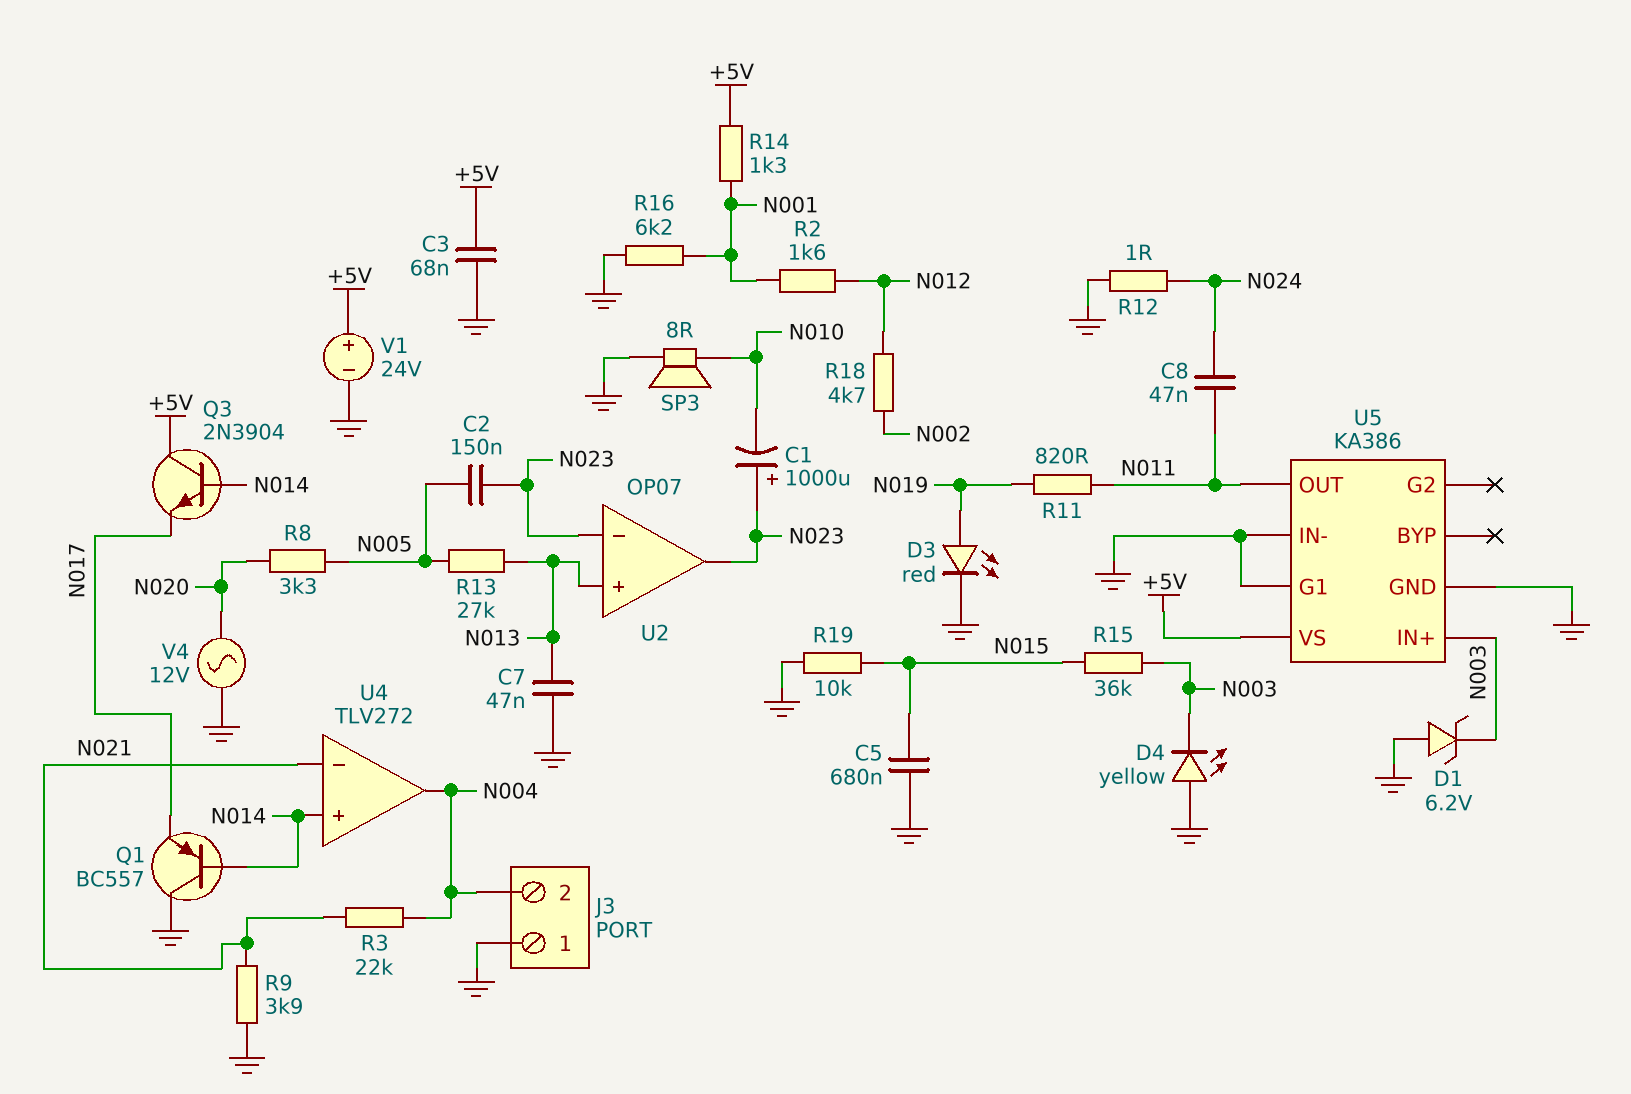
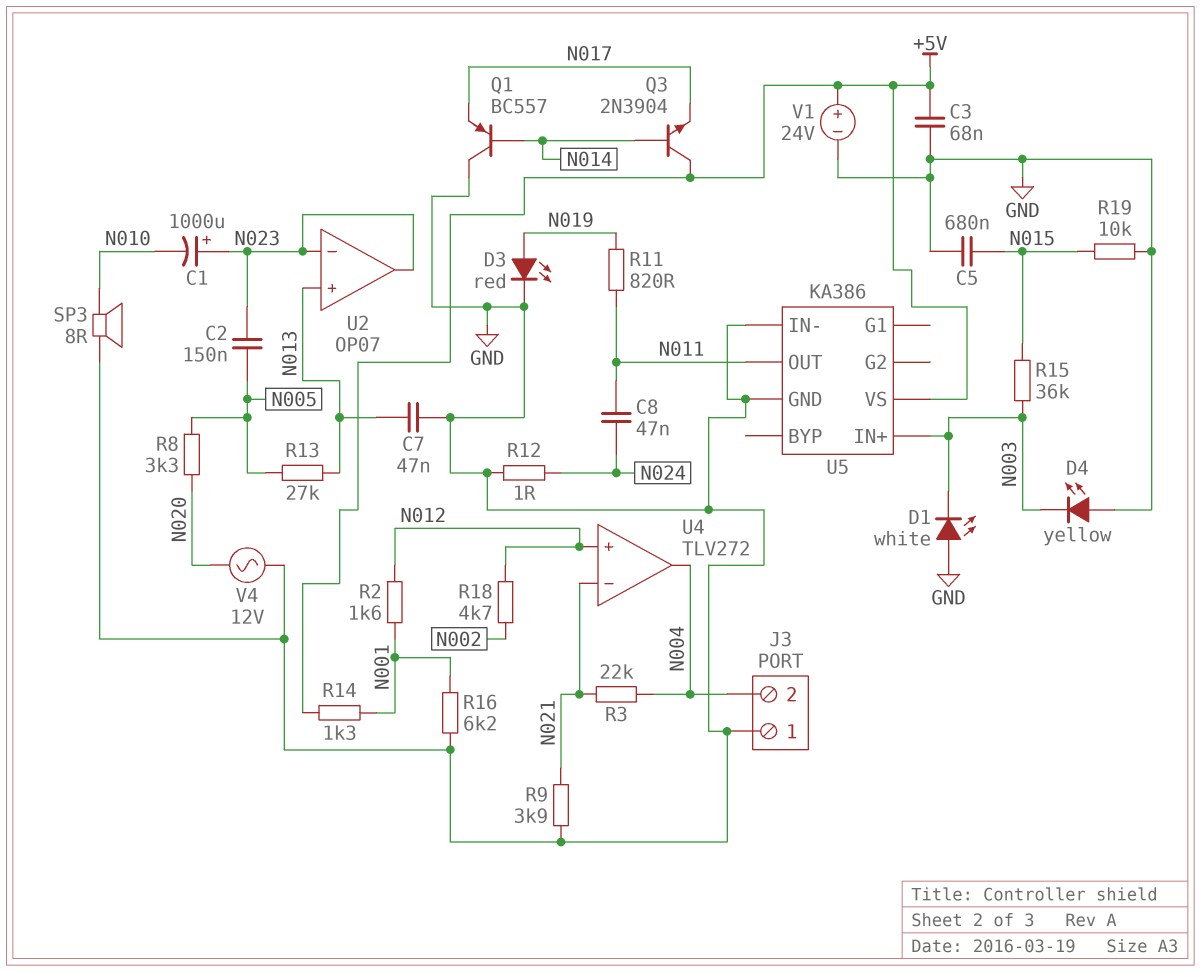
D1: zener 6.2V (A GND, K N003) -> LED white (A GND, K N003)
U4 pin in+: N014 -> N012
U5 pin G1: GND -> none

